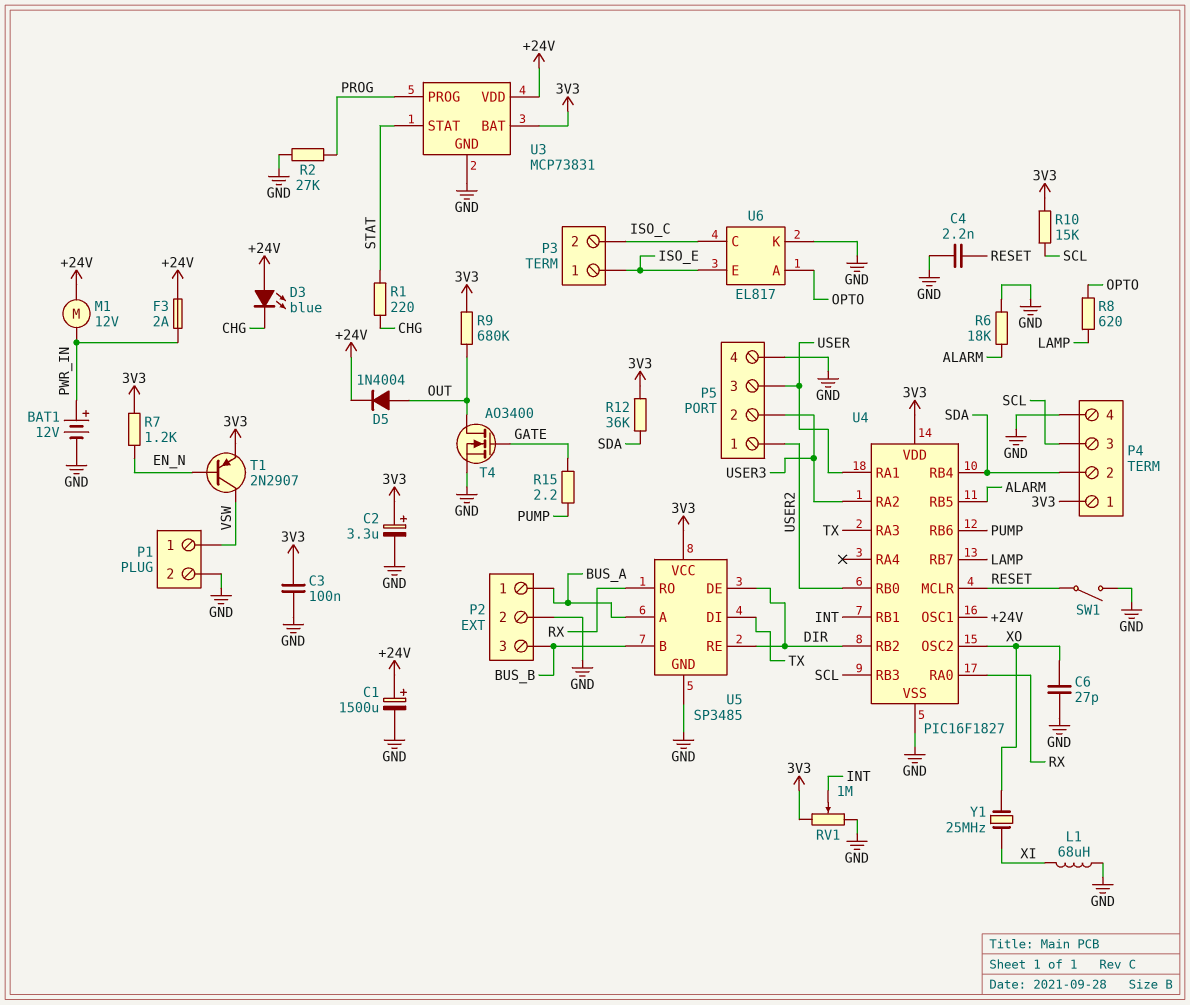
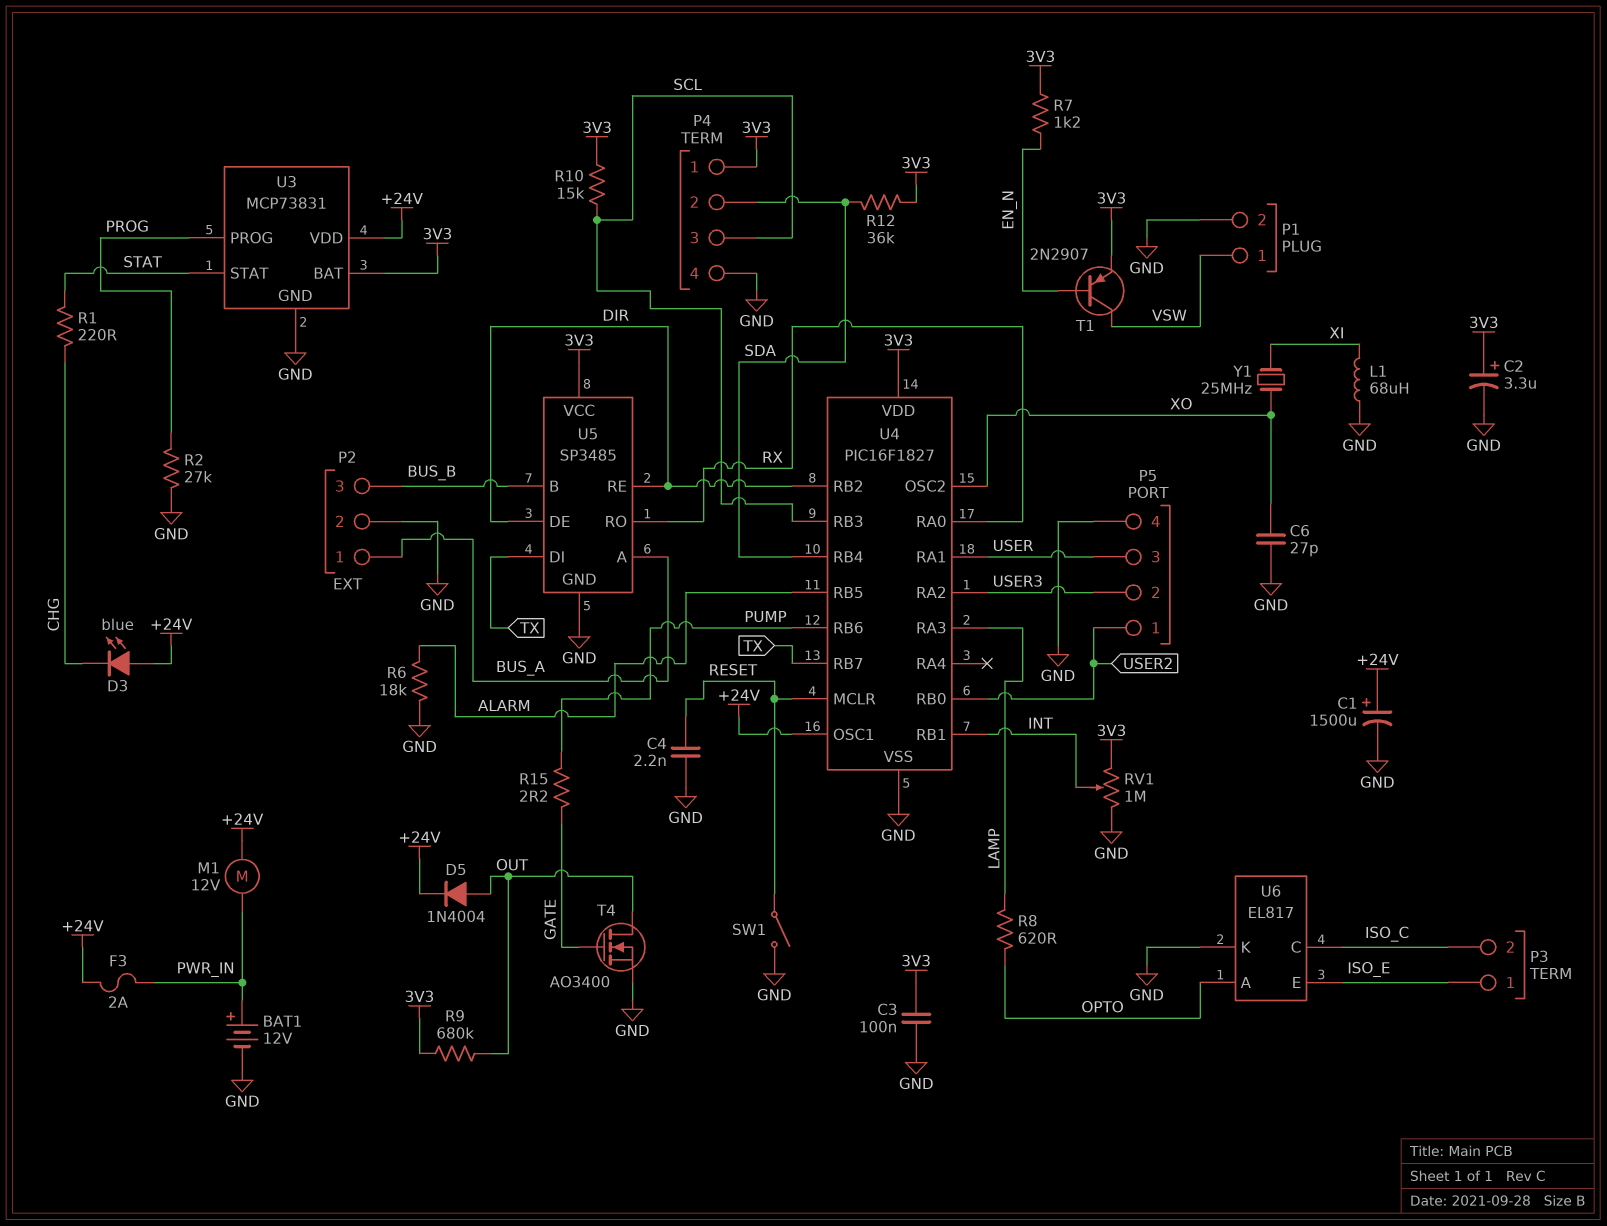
U4 pin RA3: TX -> LAMP
U4 pin RB7: LAMP -> TX

